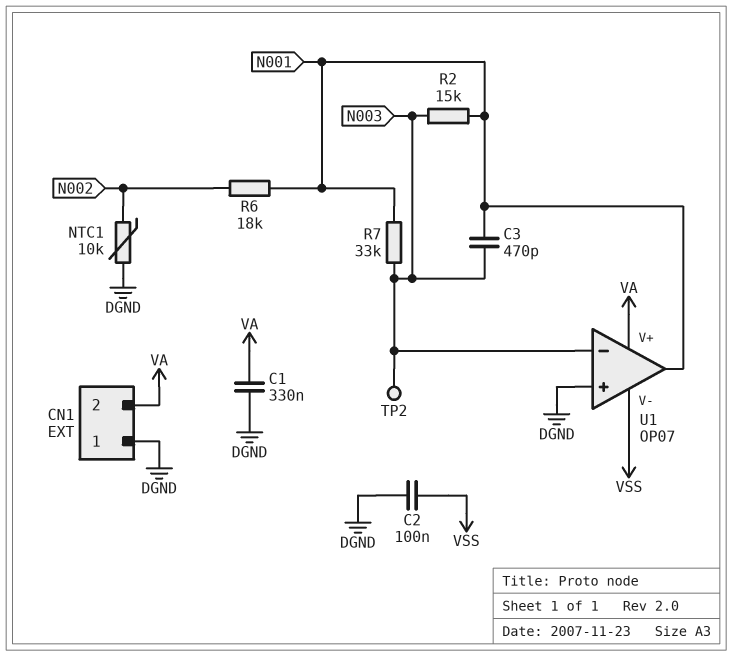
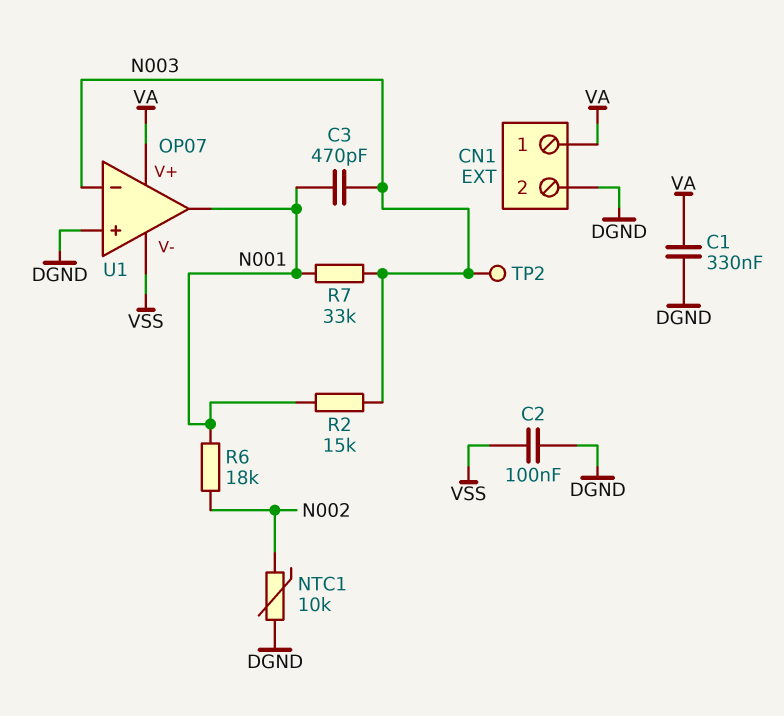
CN1 pin 1: DGND -> VA
CN1 pin 2: VA -> DGND

